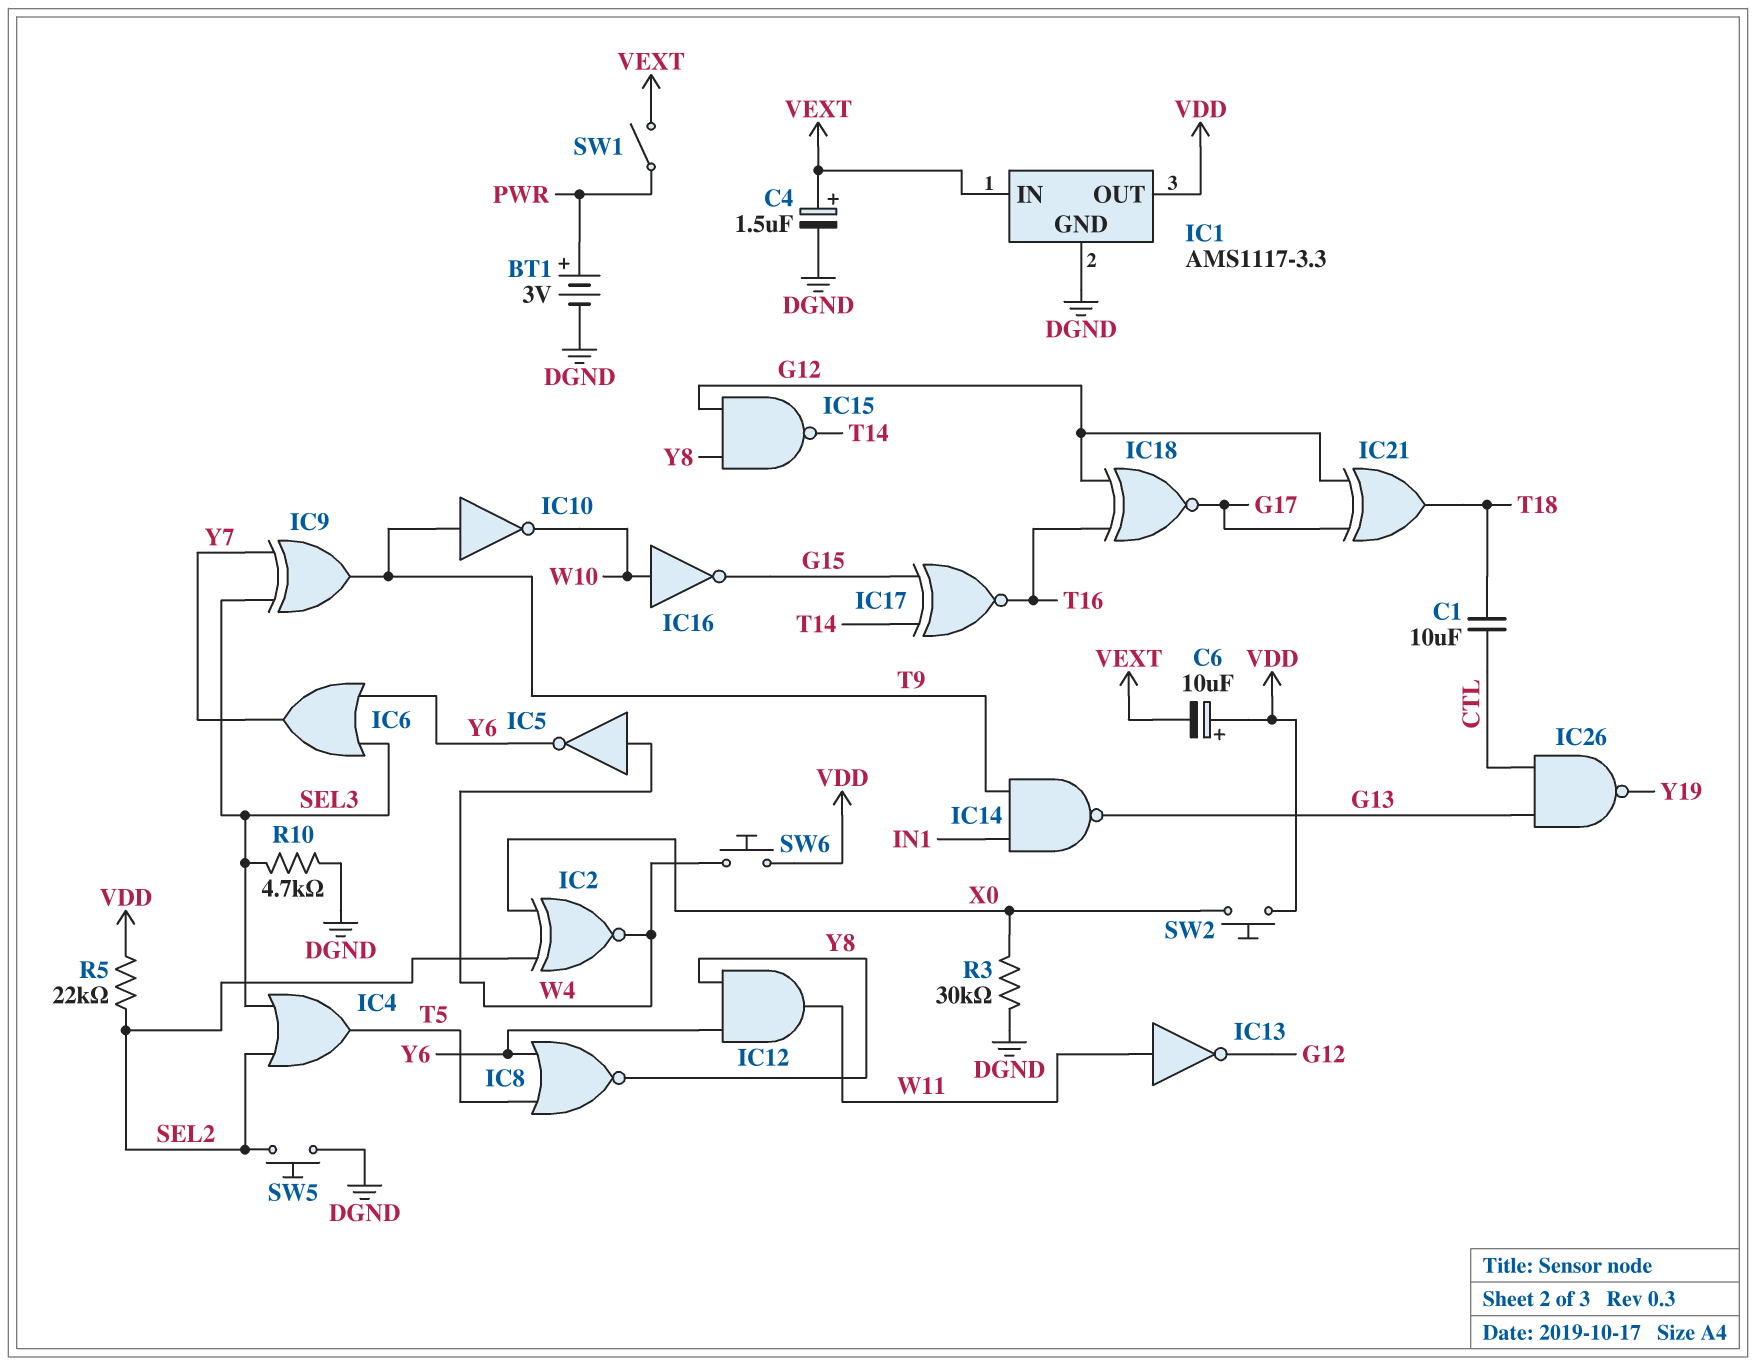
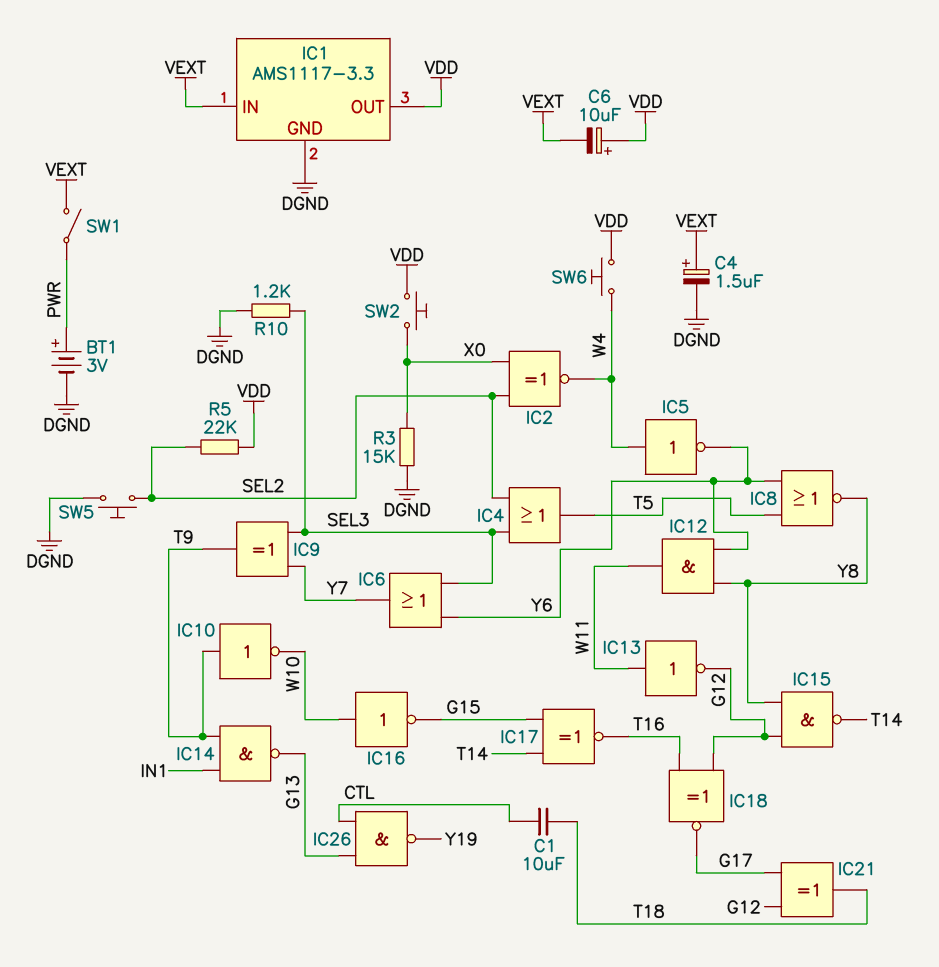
R3: 30k (DGND, X0) -> 15k (DGND, X0)
R10: 4.7k (DGND, SEL3) -> 1.2k (DGND, SEL3)

